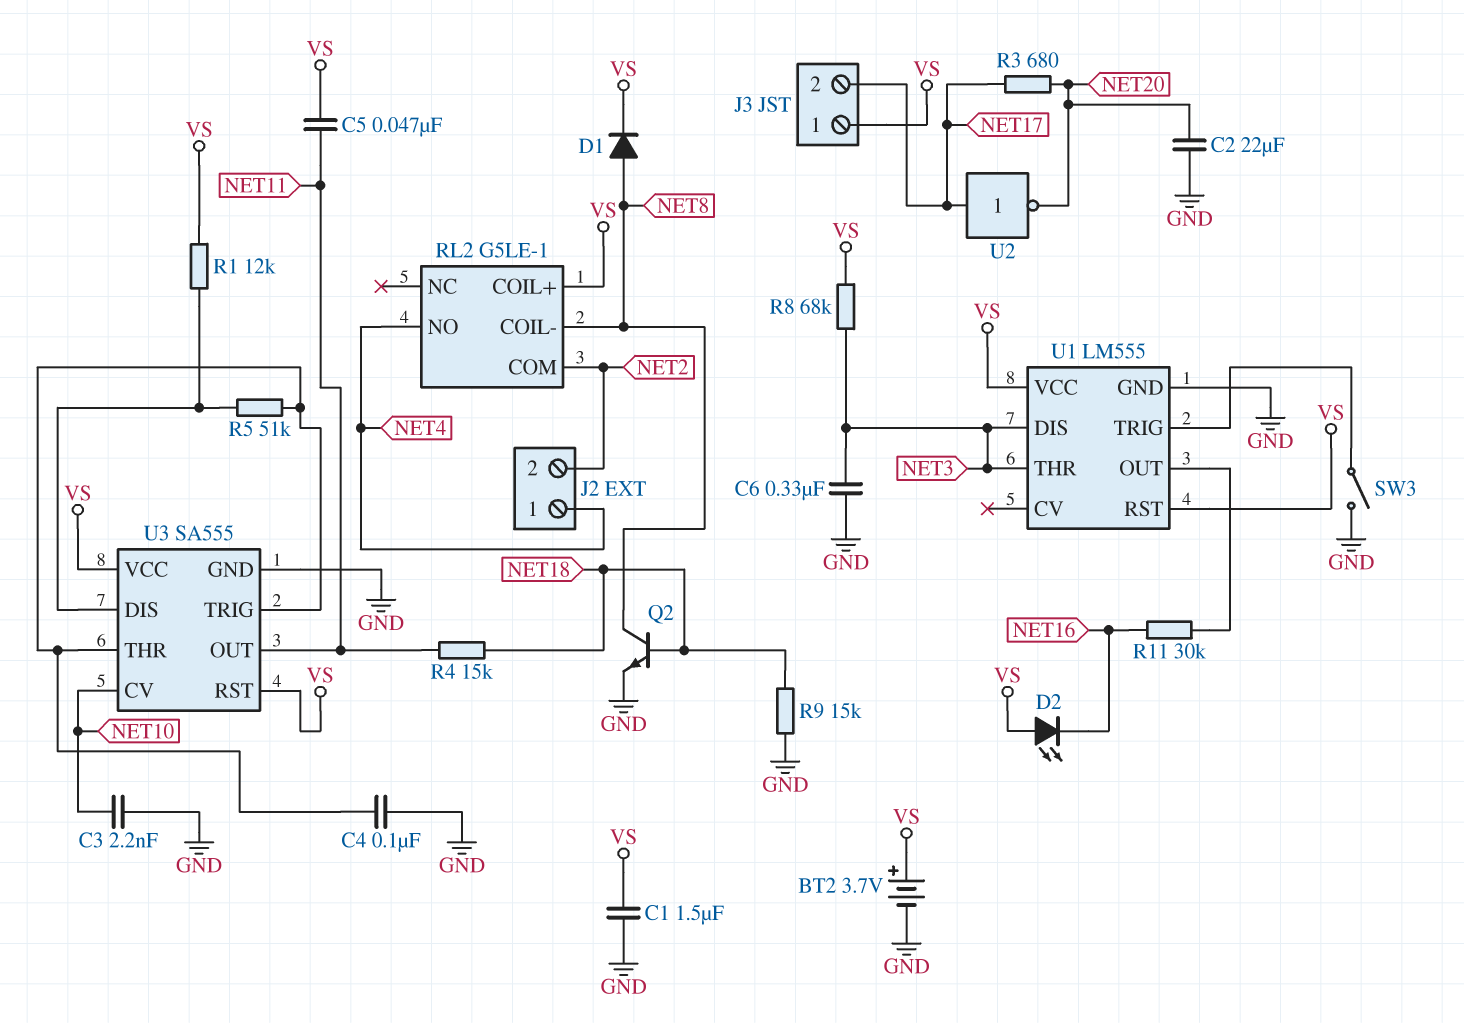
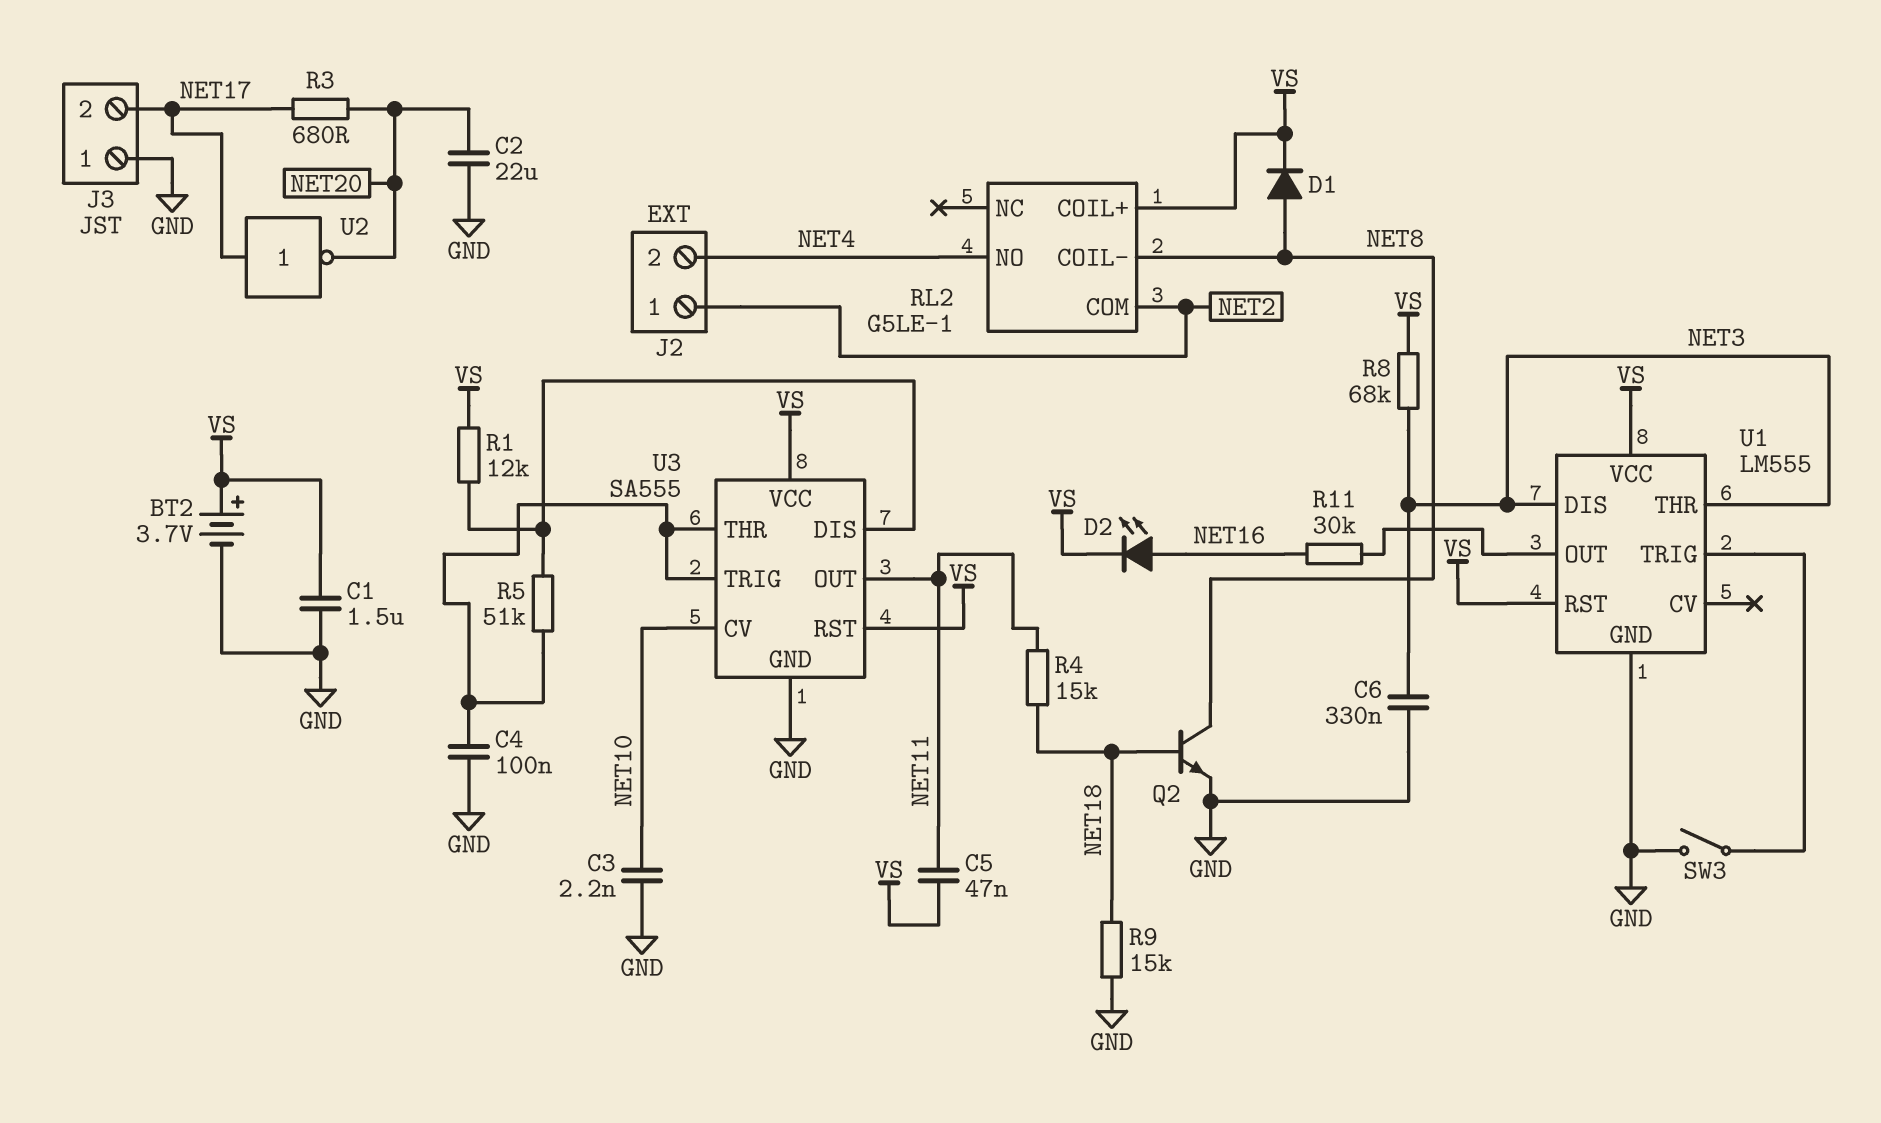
D2: LED (A VS, K NET16) -> LED (A NET16, K VS)
J2 pin 1: NET4 -> NET2
J2 pin 2: NET2 -> NET4
J3 pin 1: VS -> GND

